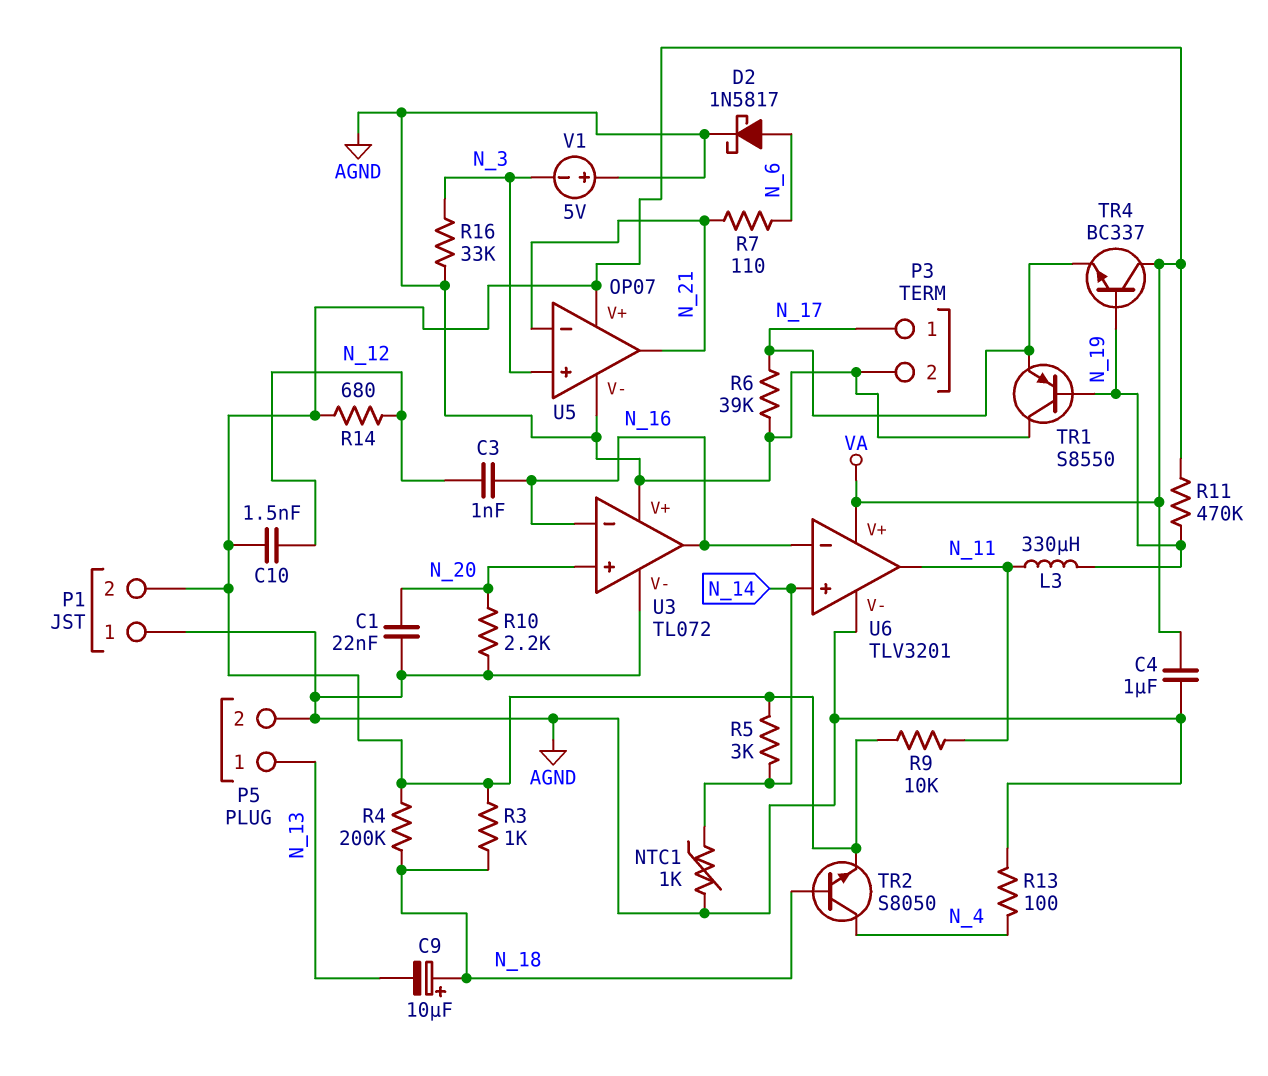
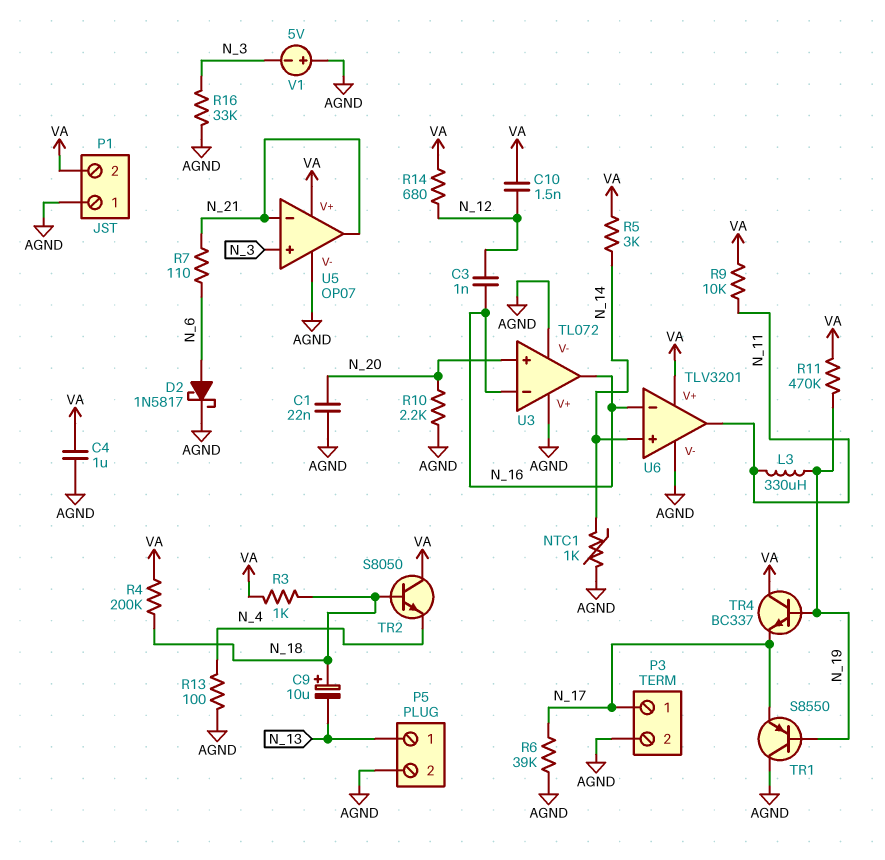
TR2: NPN S8050 (B N_18, C N_4, E VA) -> NPN S8050 (B N_18, C VA, E N_4)

